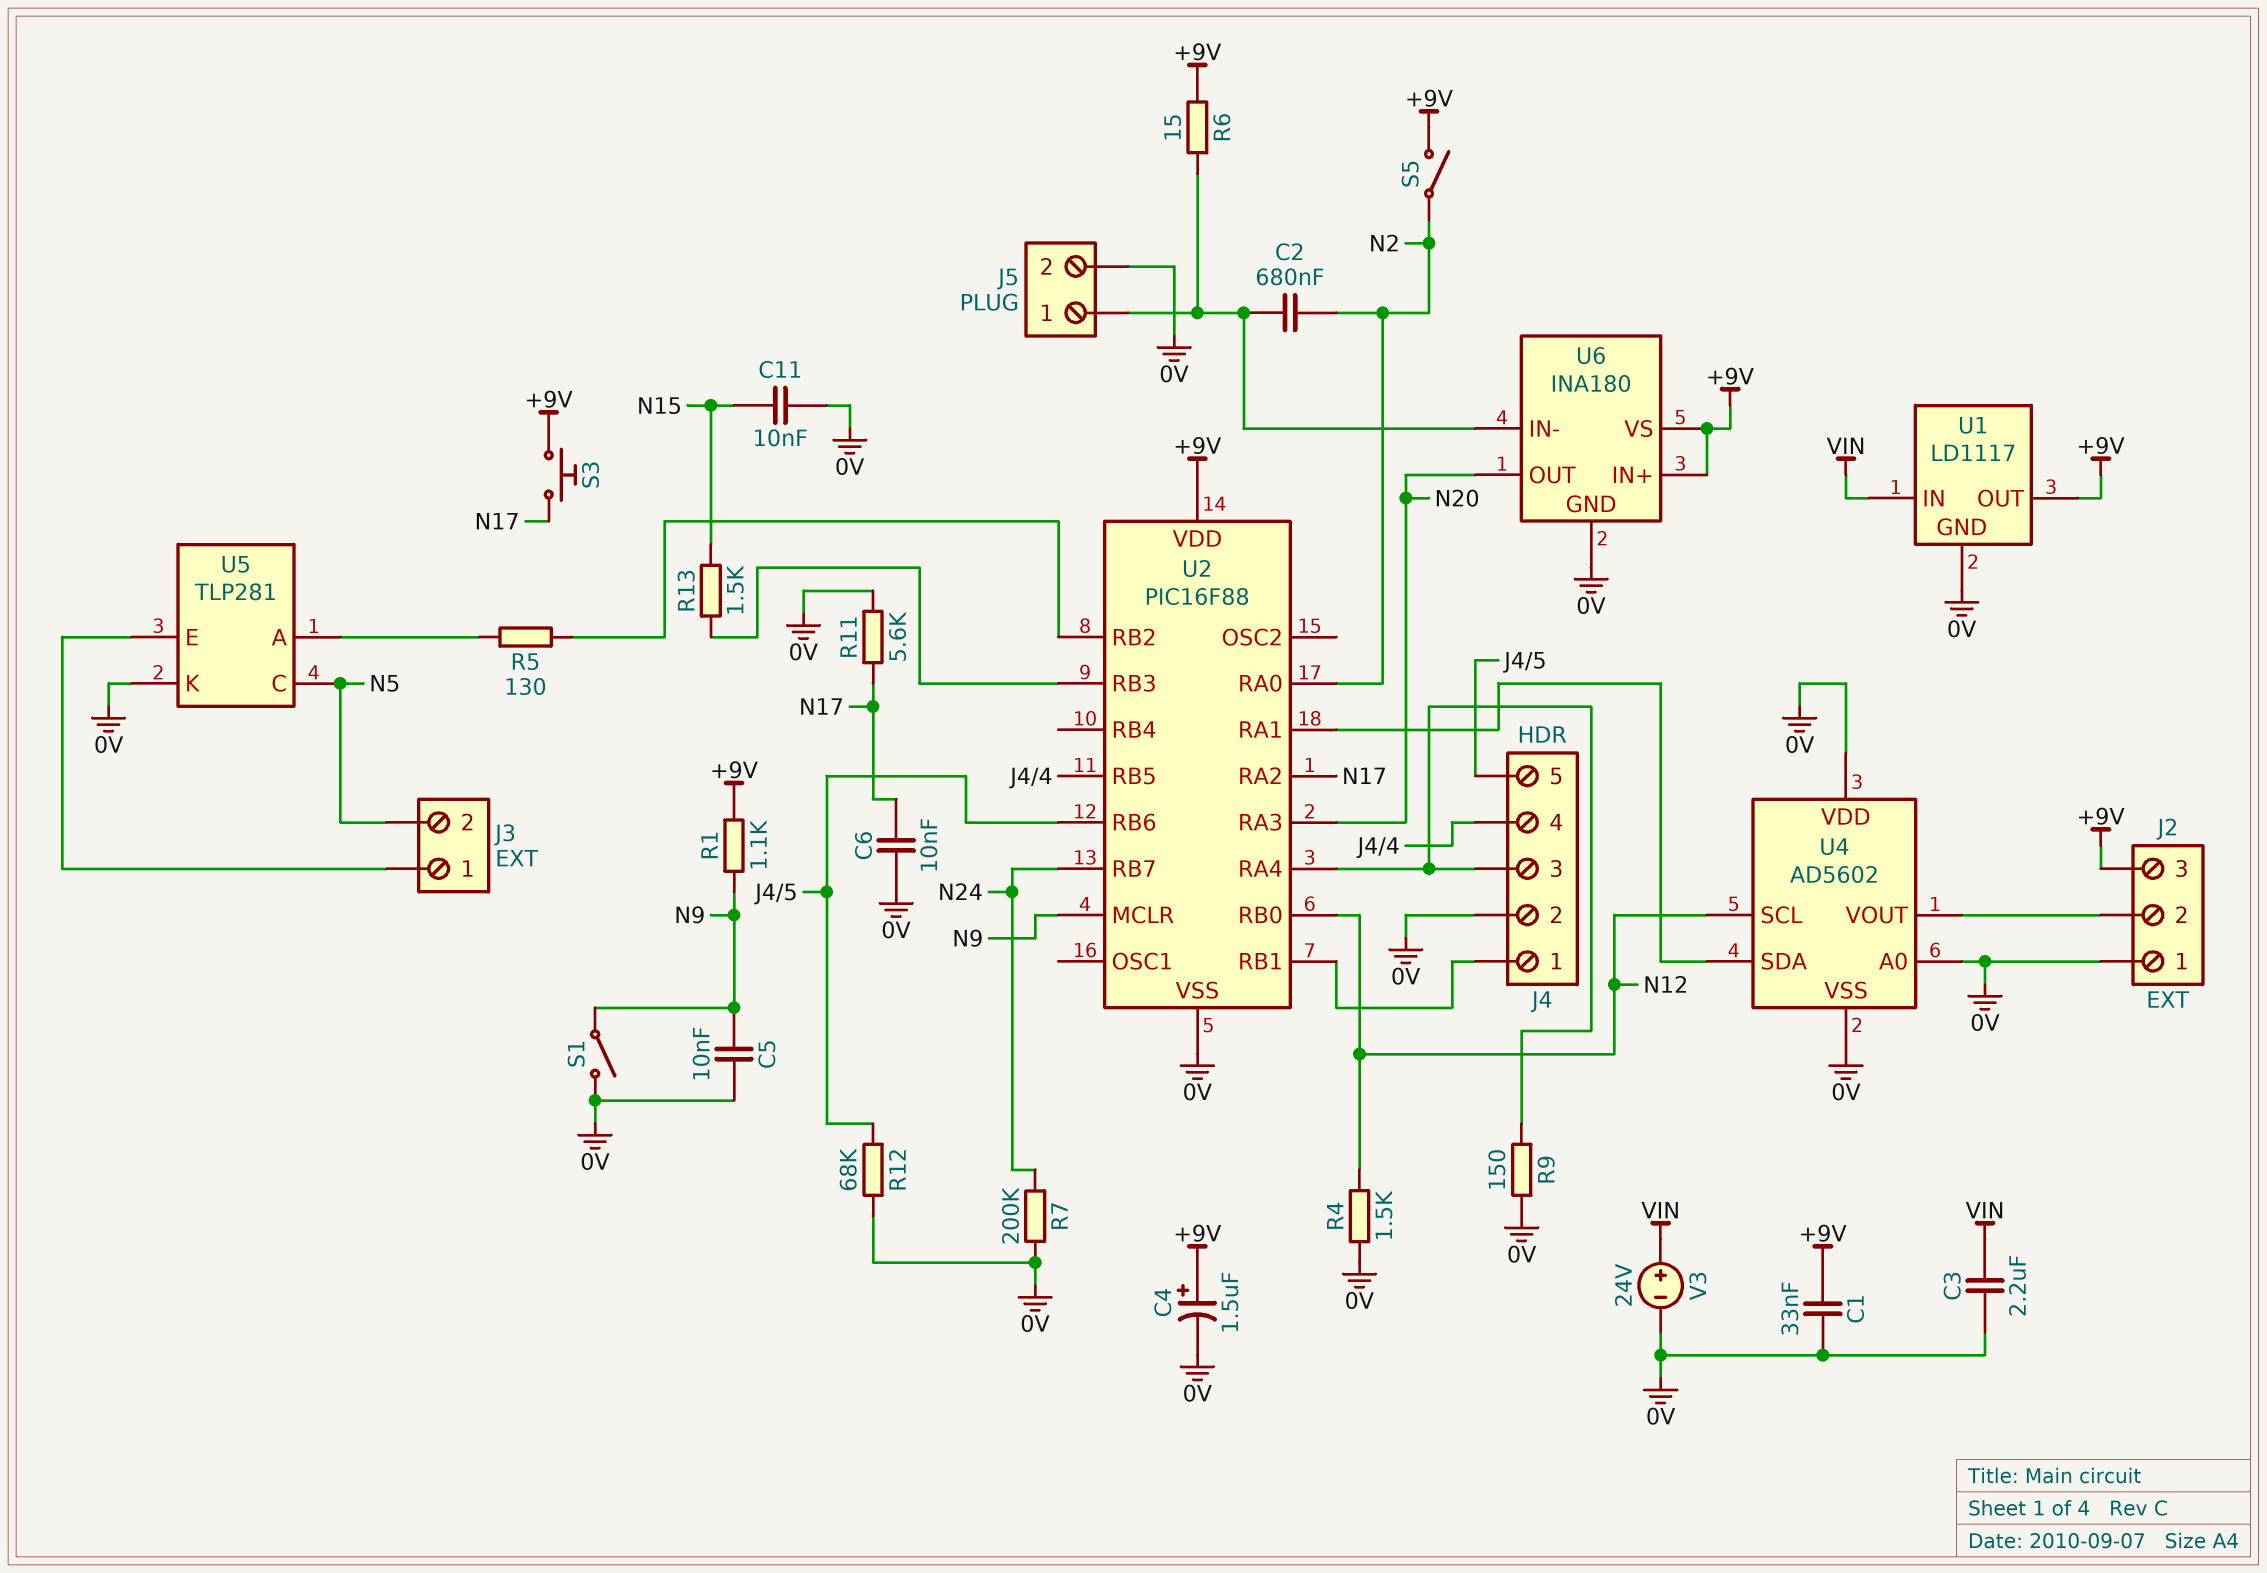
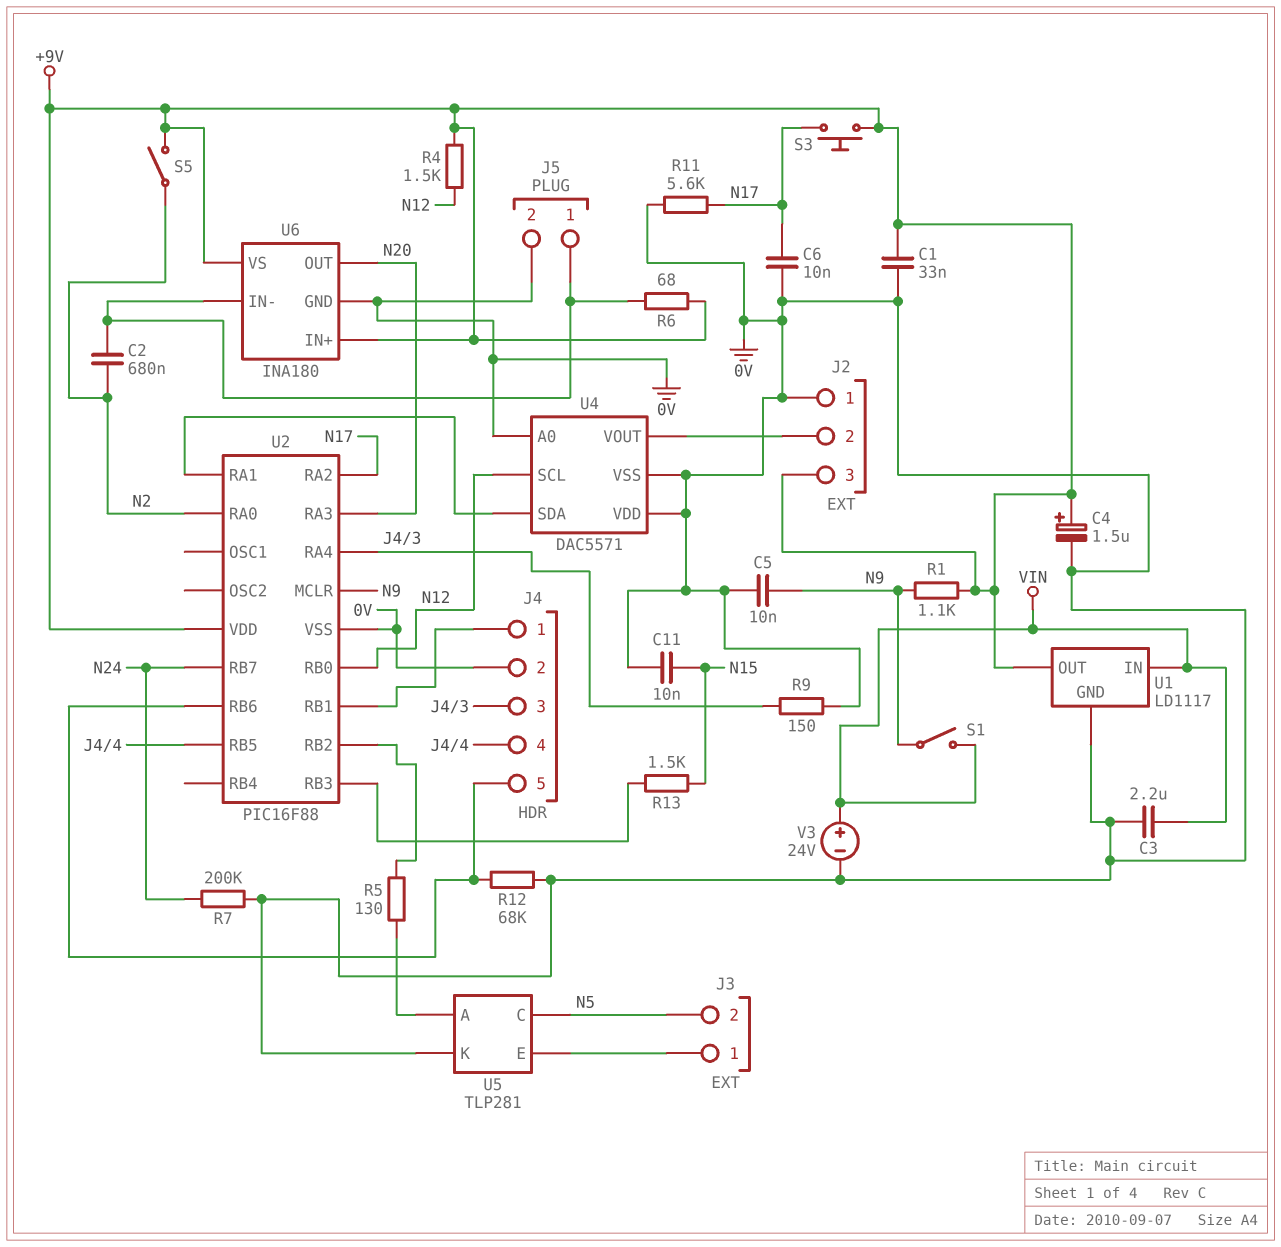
R4: 1.5k (0V, N12) -> 1.5k (+9V, N12)
R6: 15 (+9V, J5/1) -> 68 (+9V, J5/1)
S1: switch (0V, N9) -> switch (N9, VIN)
U4: AD5602 -> DAC5571

